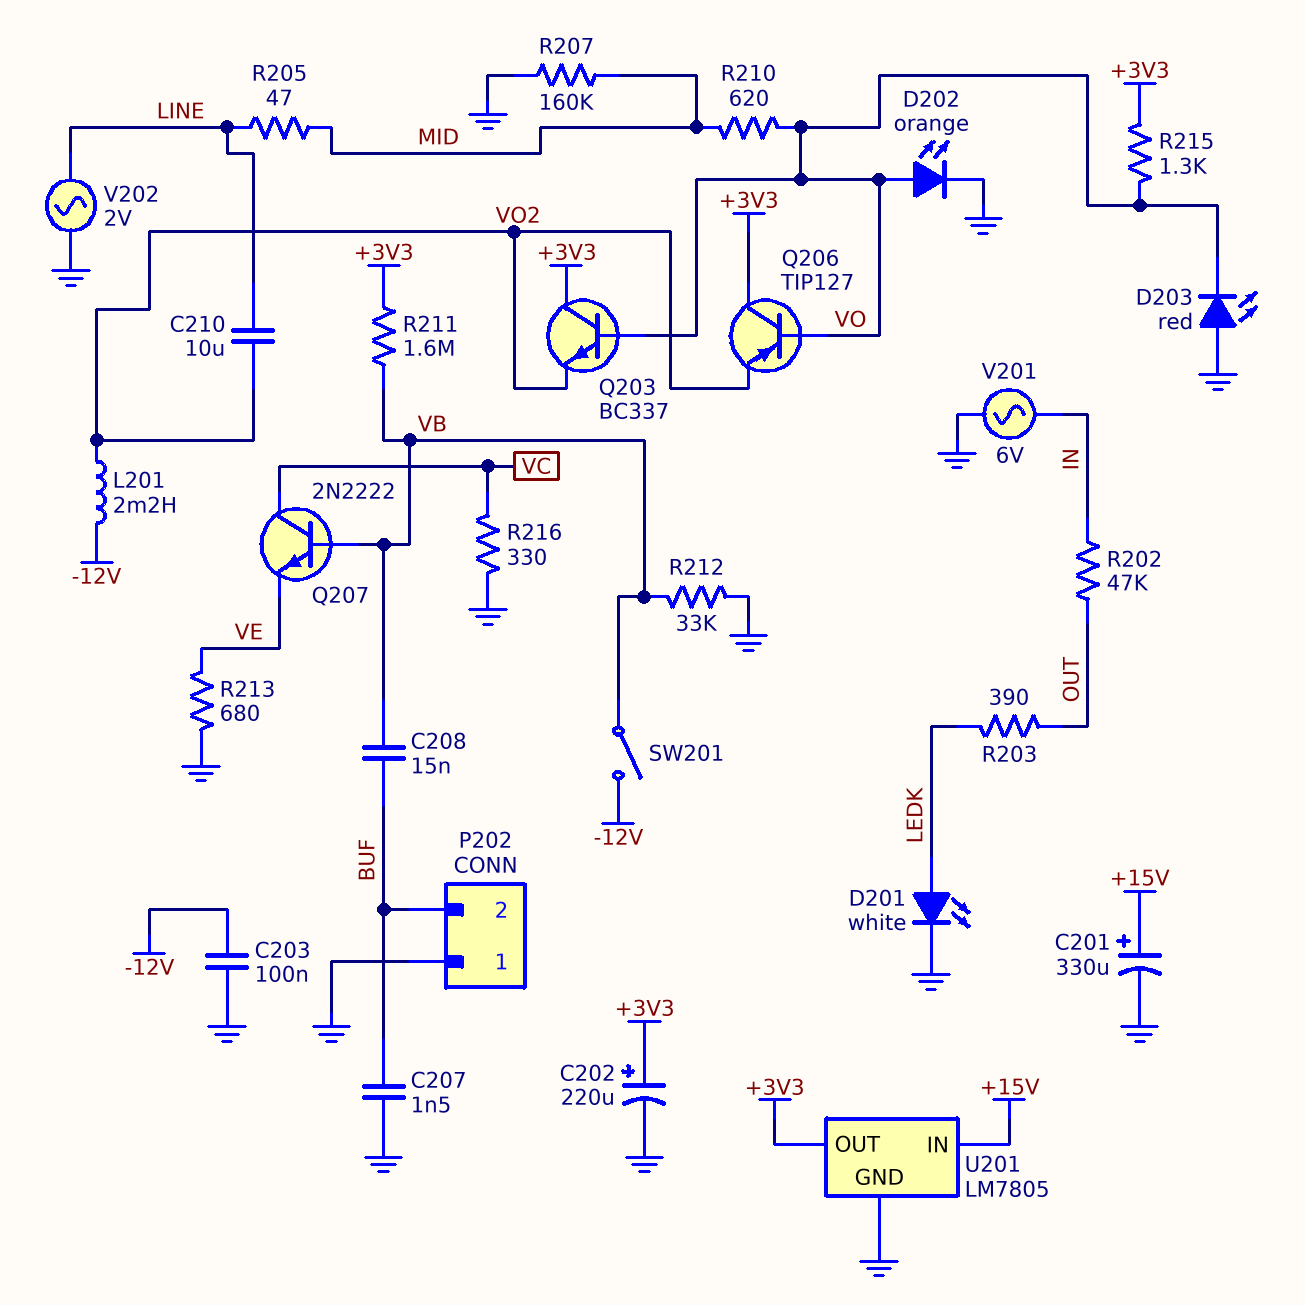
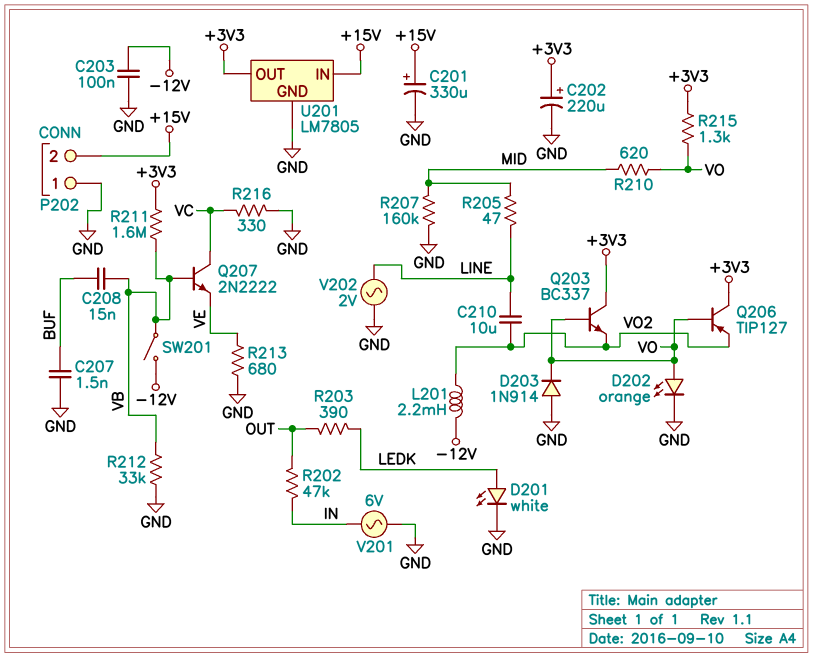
D203: LED red (A GND, K VO) -> diode 1N914 (A GND, K VO)
P202 pin 2: BUF -> +15V

